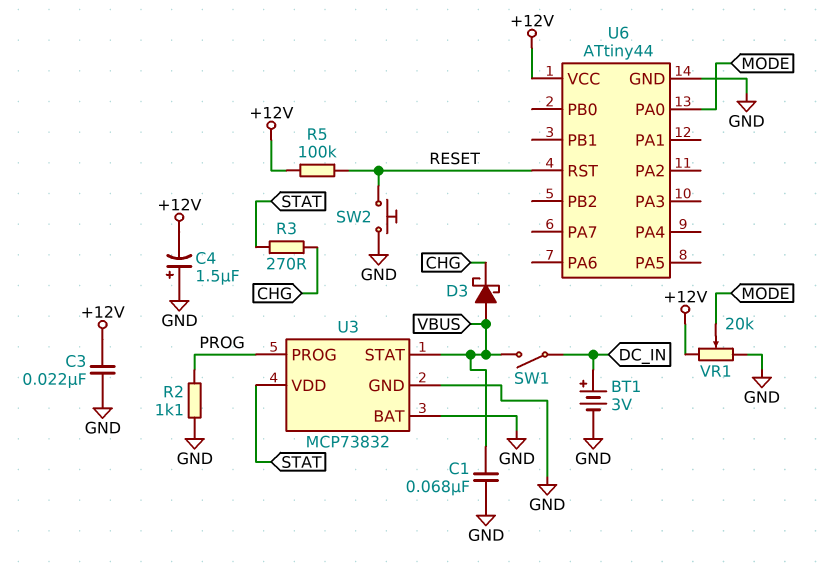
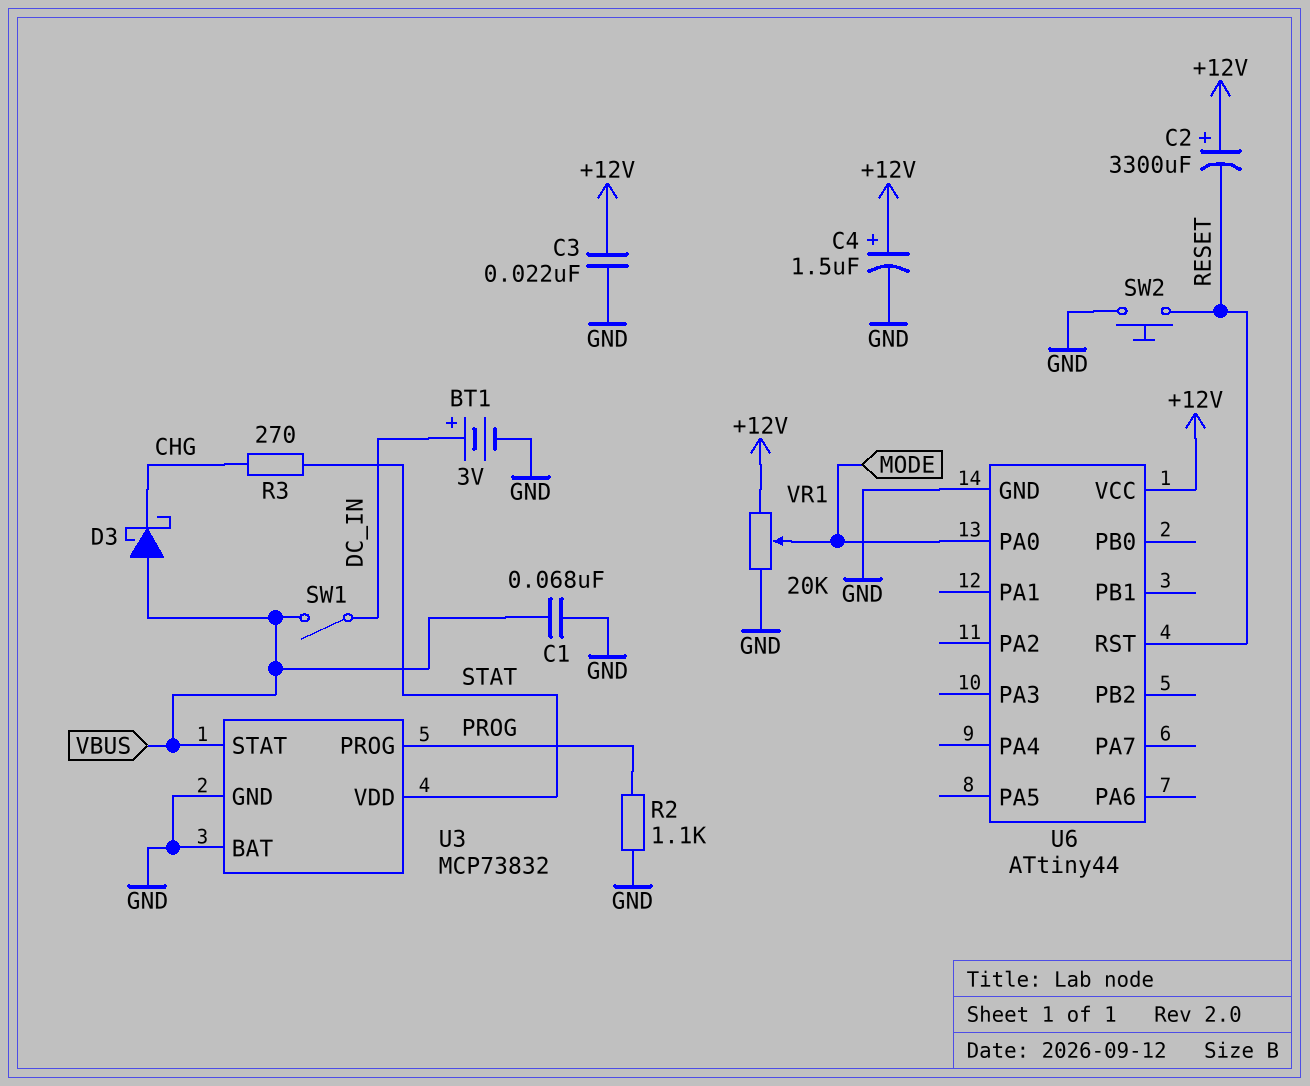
C2: none -> 3300uF (plus +12V, minus RESET)
C4: 1.5uF (plus GND, minus +12V) -> 1.5uF (plus +12V, minus GND)
R5: 100k (+12V, RESET) -> none

